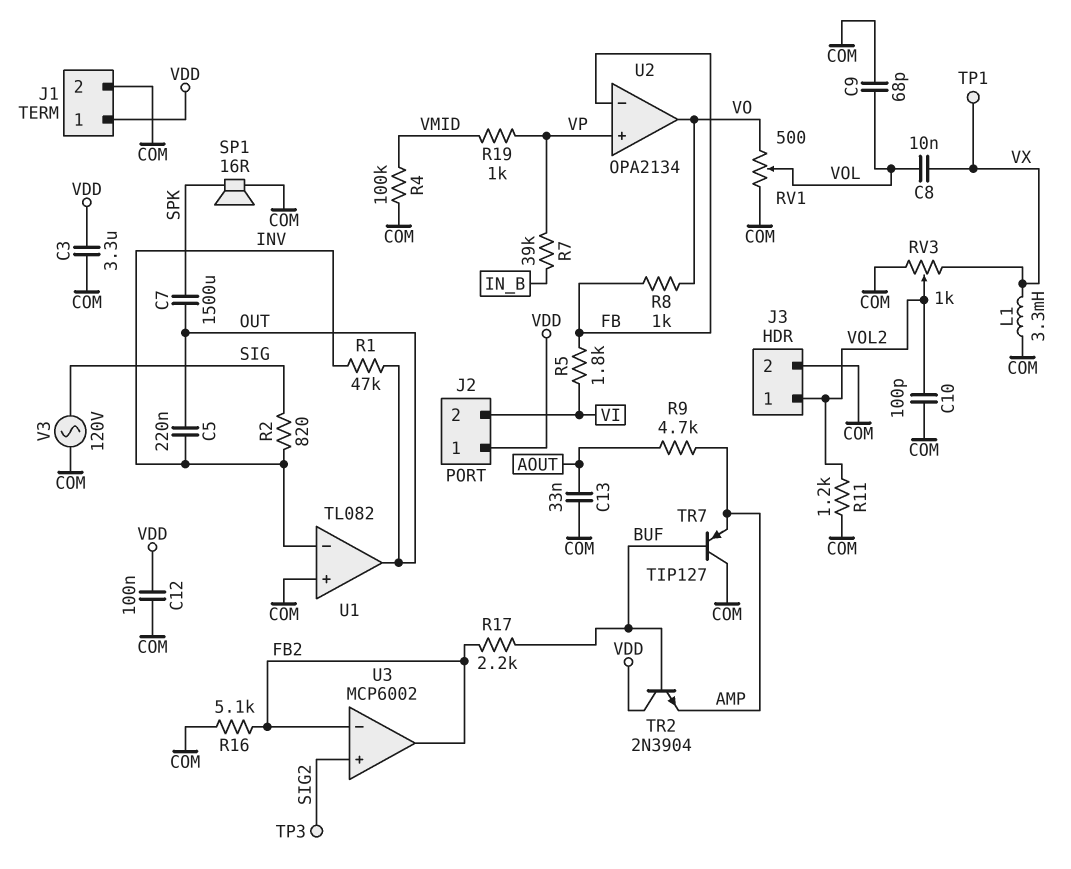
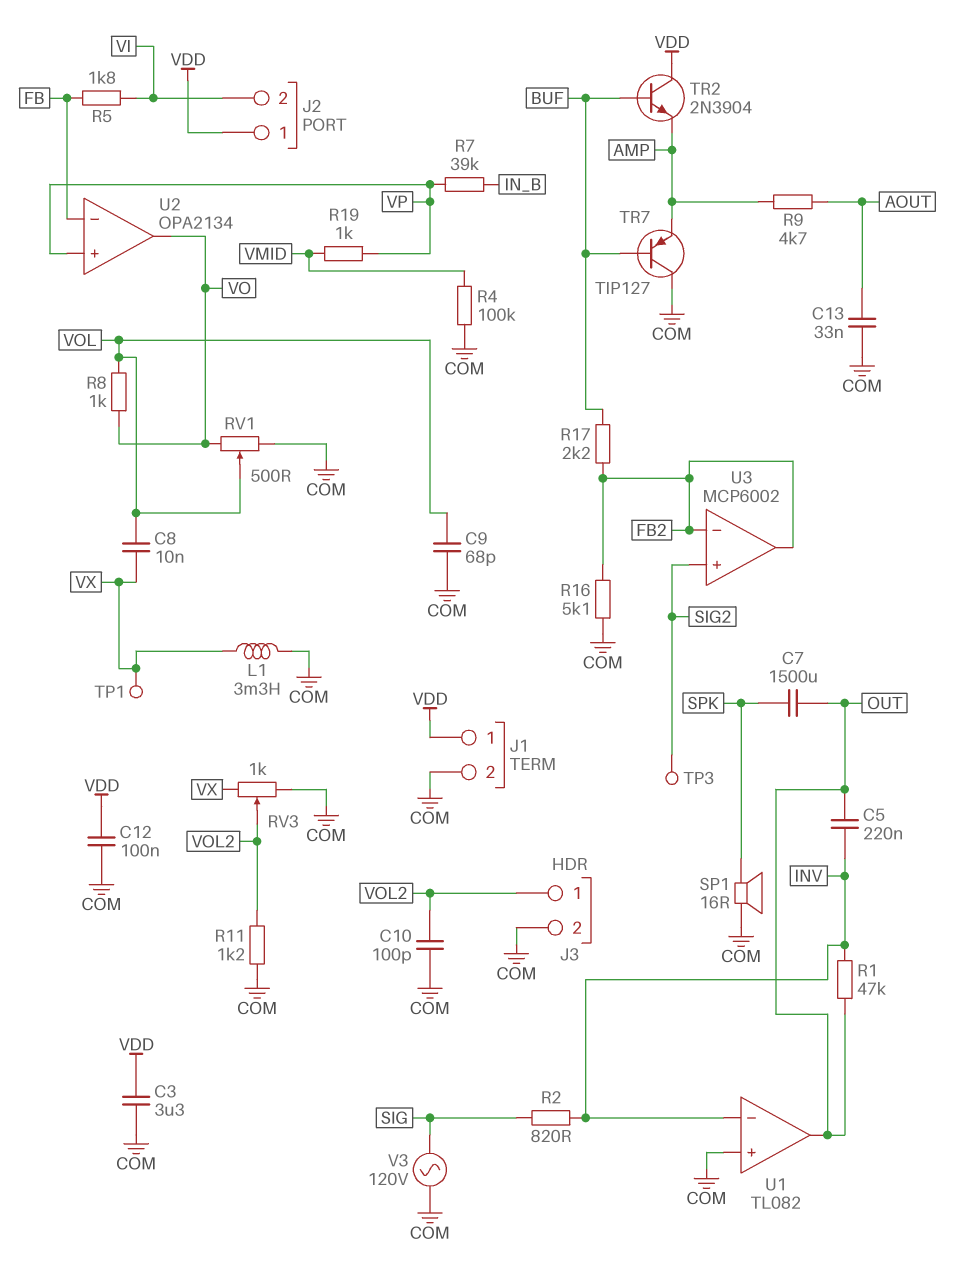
R8: 1k (FB, VO) -> 1k (VO, VOL)

